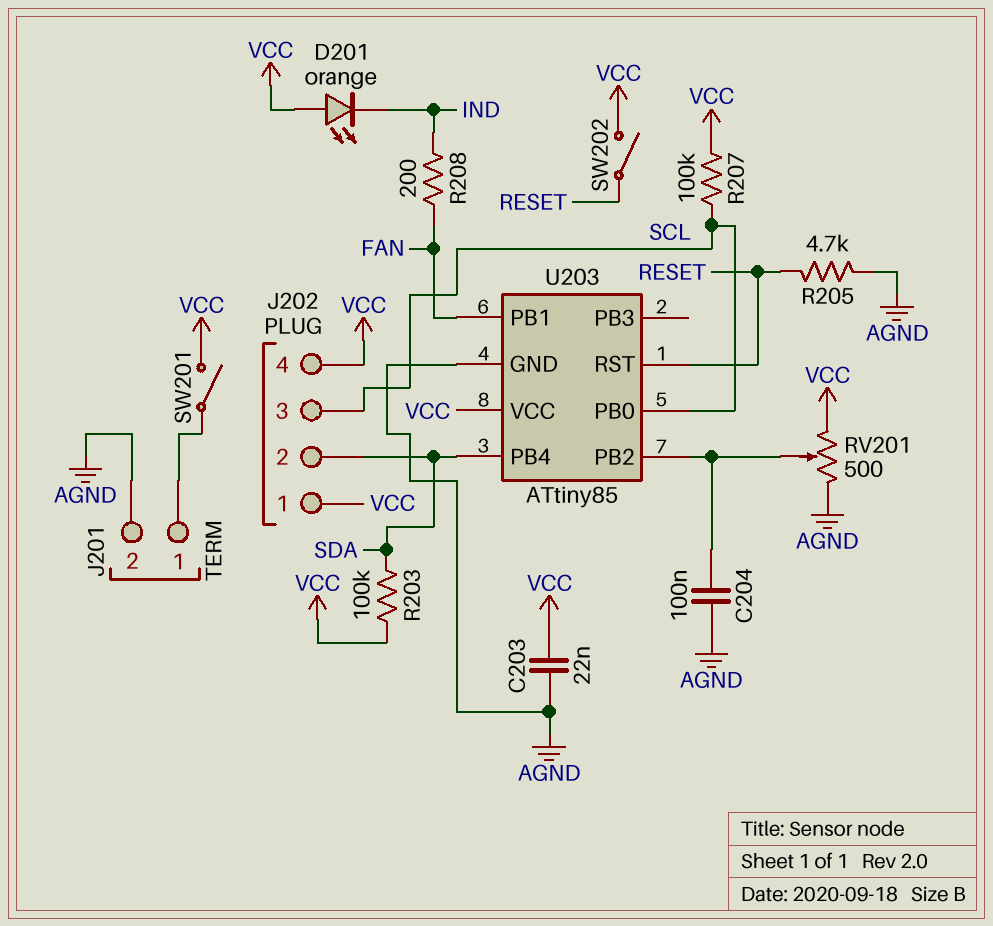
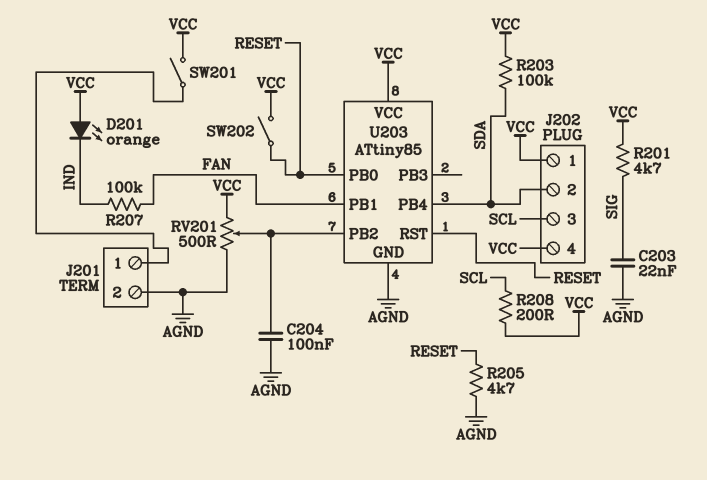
C203: 22nF (AGND, VCC) -> 22nF (AGND, SIG)
R201: none -> 4.7k (SIG, VCC)
R207: 100k (SCL, VCC) -> 100k (FAN, IND)
R208: 200 (FAN, IND) -> 200 (SCL, VCC)
U203 pin PB0: SCL -> RESET

